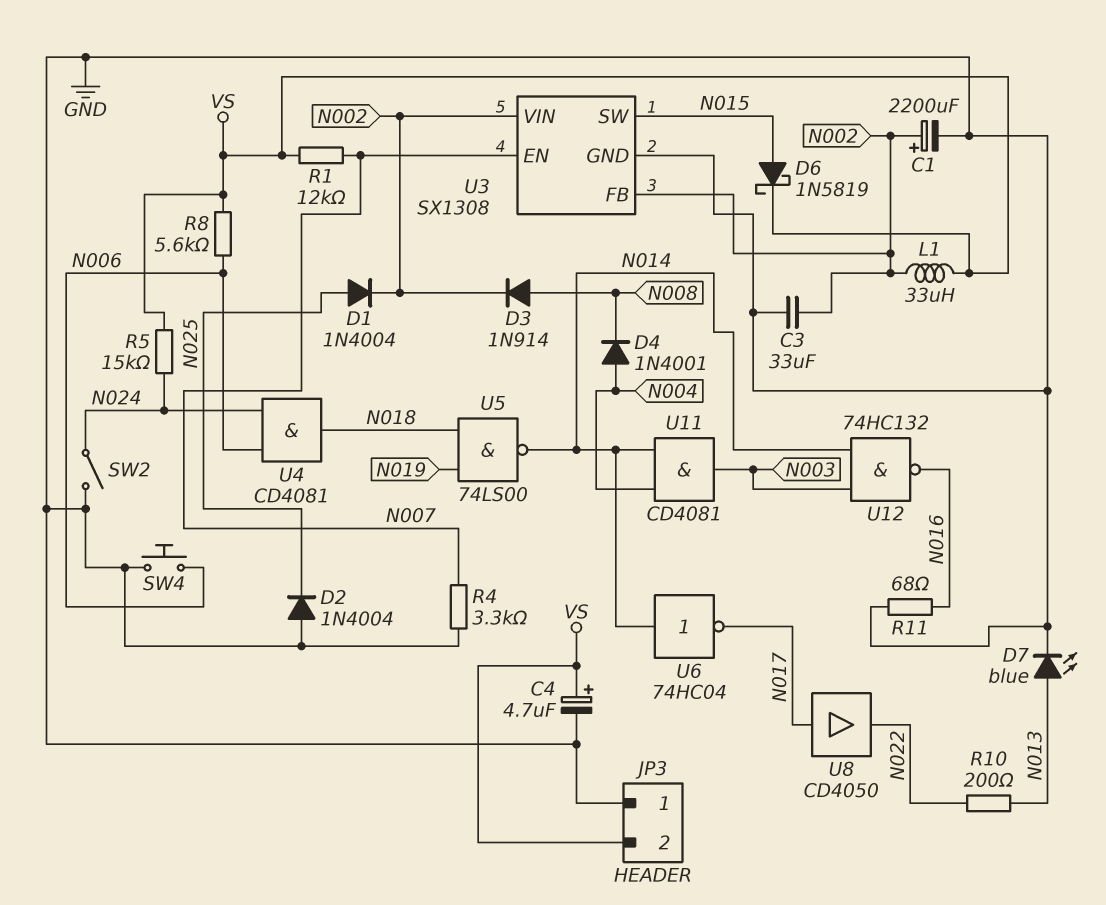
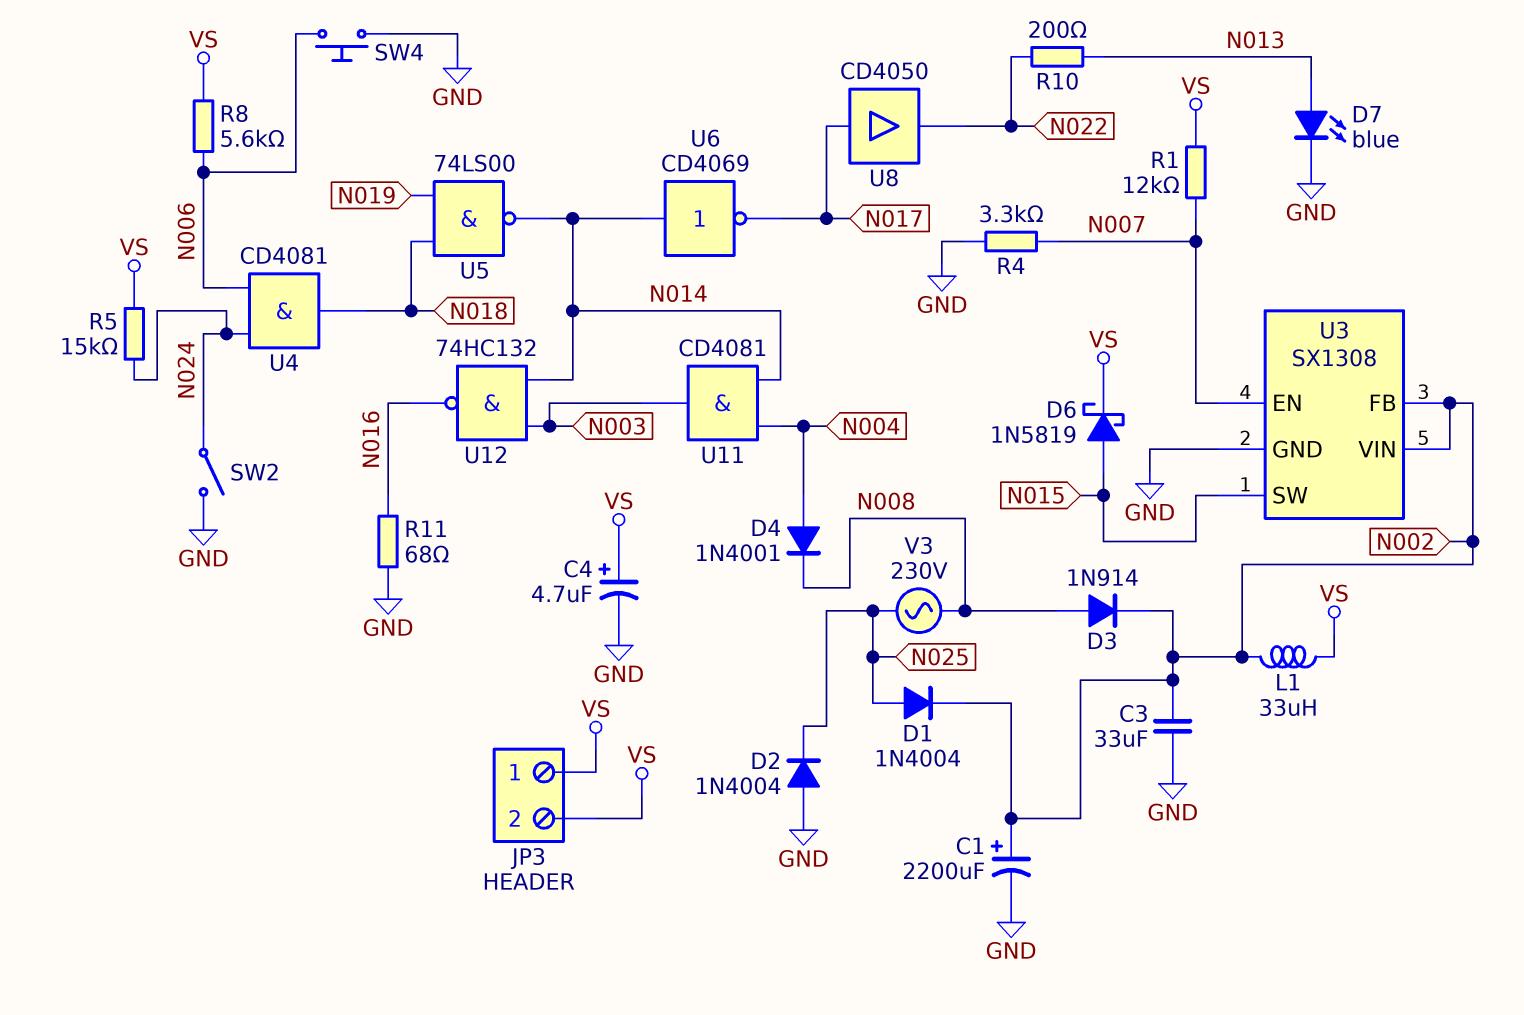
JP3 pin 1: GND -> VS
U6: NOT 74HC04 (in N014, out N017) -> NOT CD4069 (in N014, out N017)
V3: none -> AC 230V (N008, N025)

